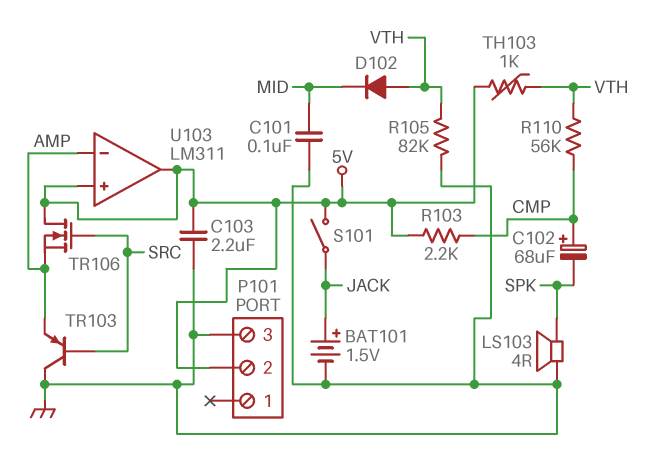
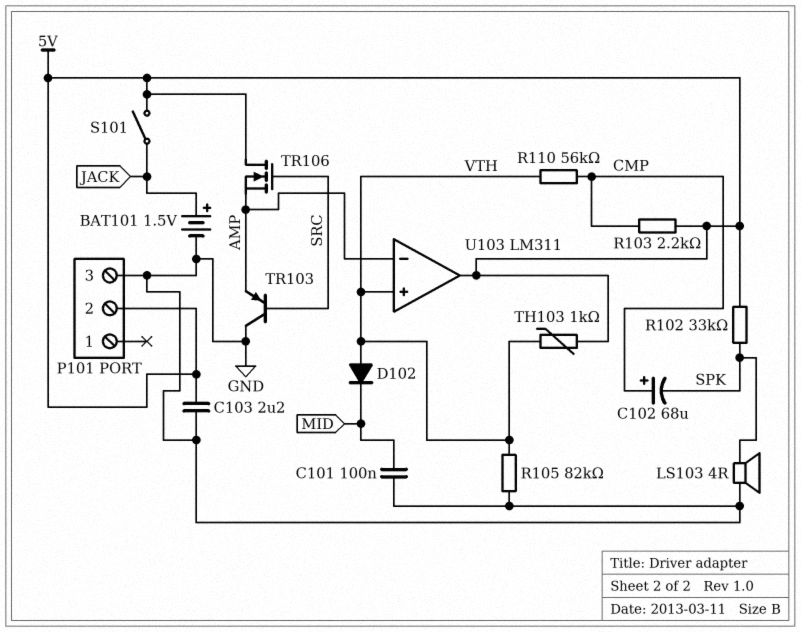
R102: none -> 33k (5V, SPK)
U103 pin in+: 5V -> VTH

